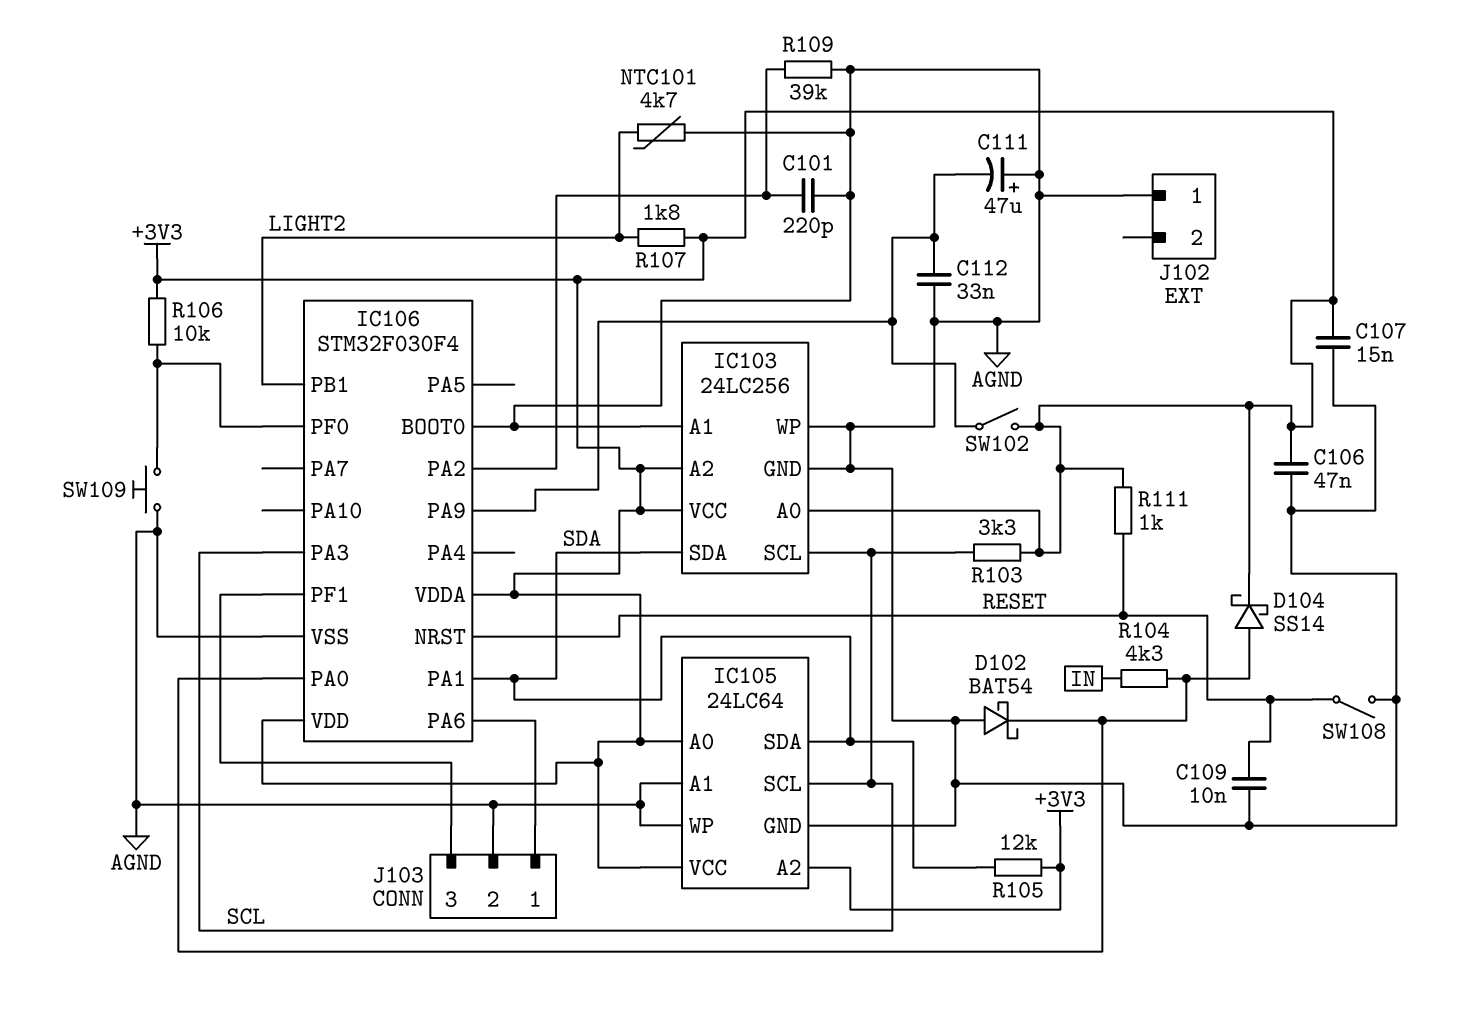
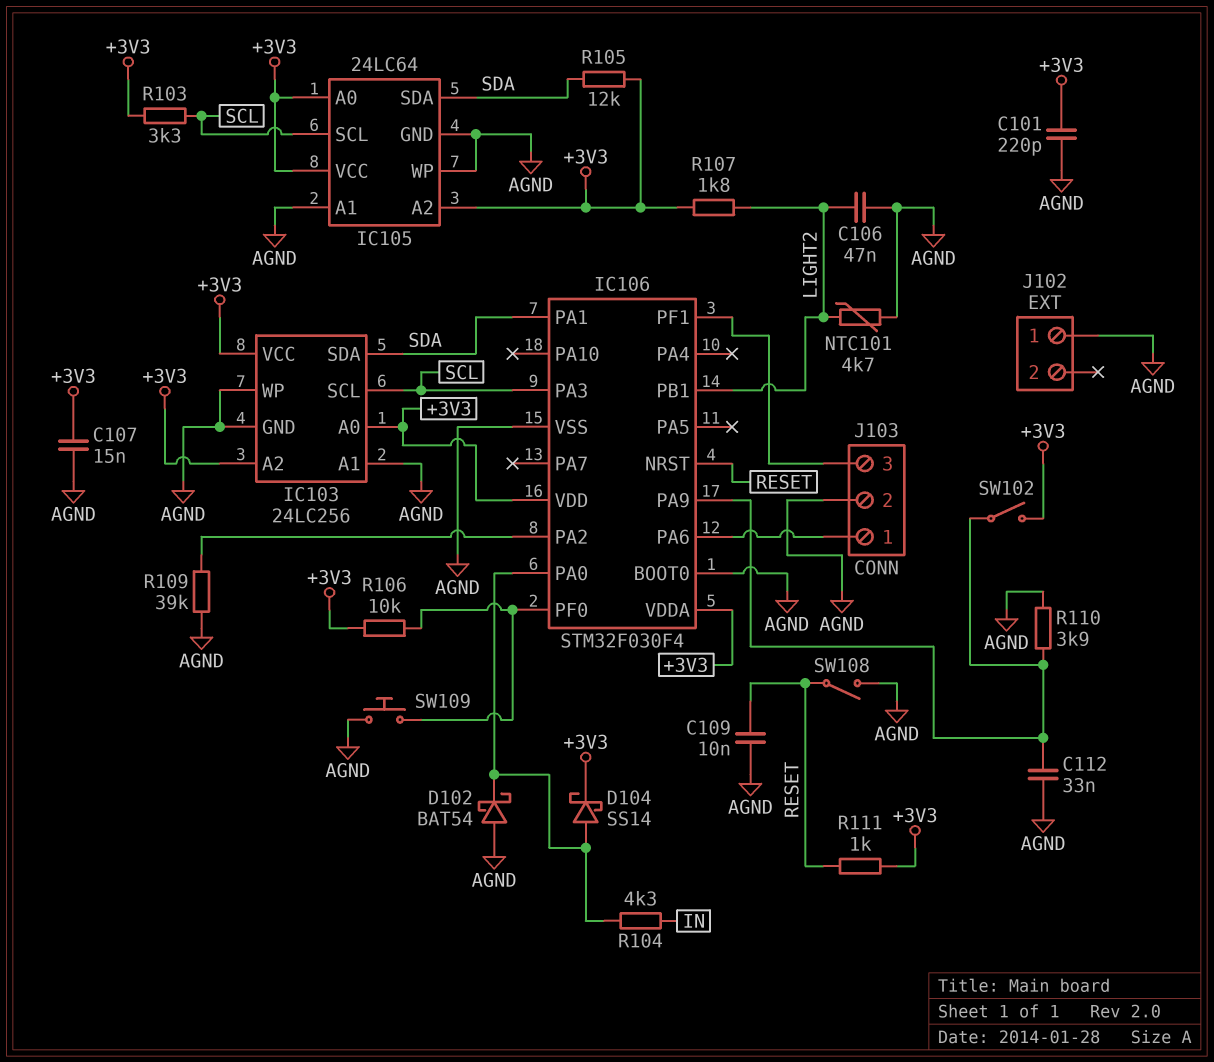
C101: 220pF (AGND, IC106/PA2) -> 220pF (+3V3, AGND)
C106: 47nF (+3V3, AGND) -> 47nF (AGND, LIGHT2)
C111: 47uF (plus AGND, minus IC106/PA9) -> none
R110: none -> 3.9k (AGND, IC106/PA9)

